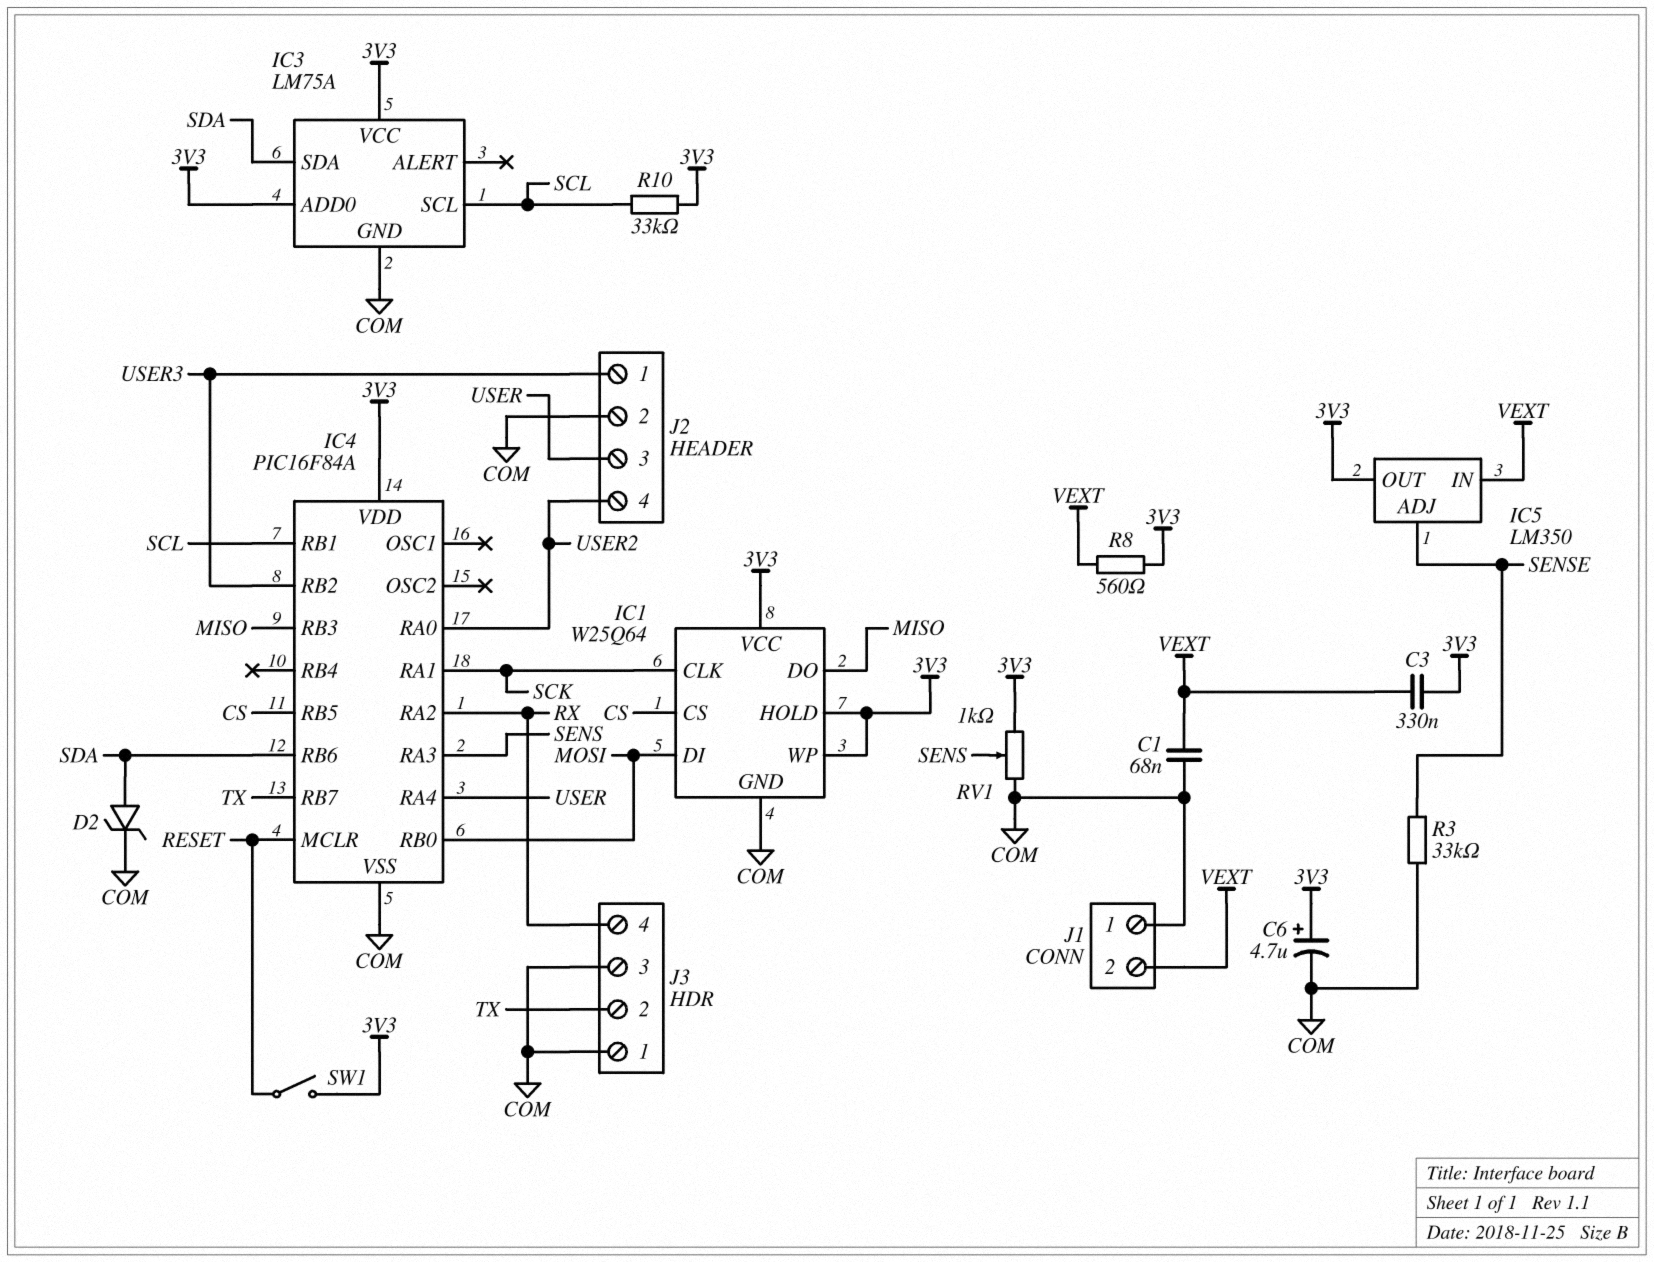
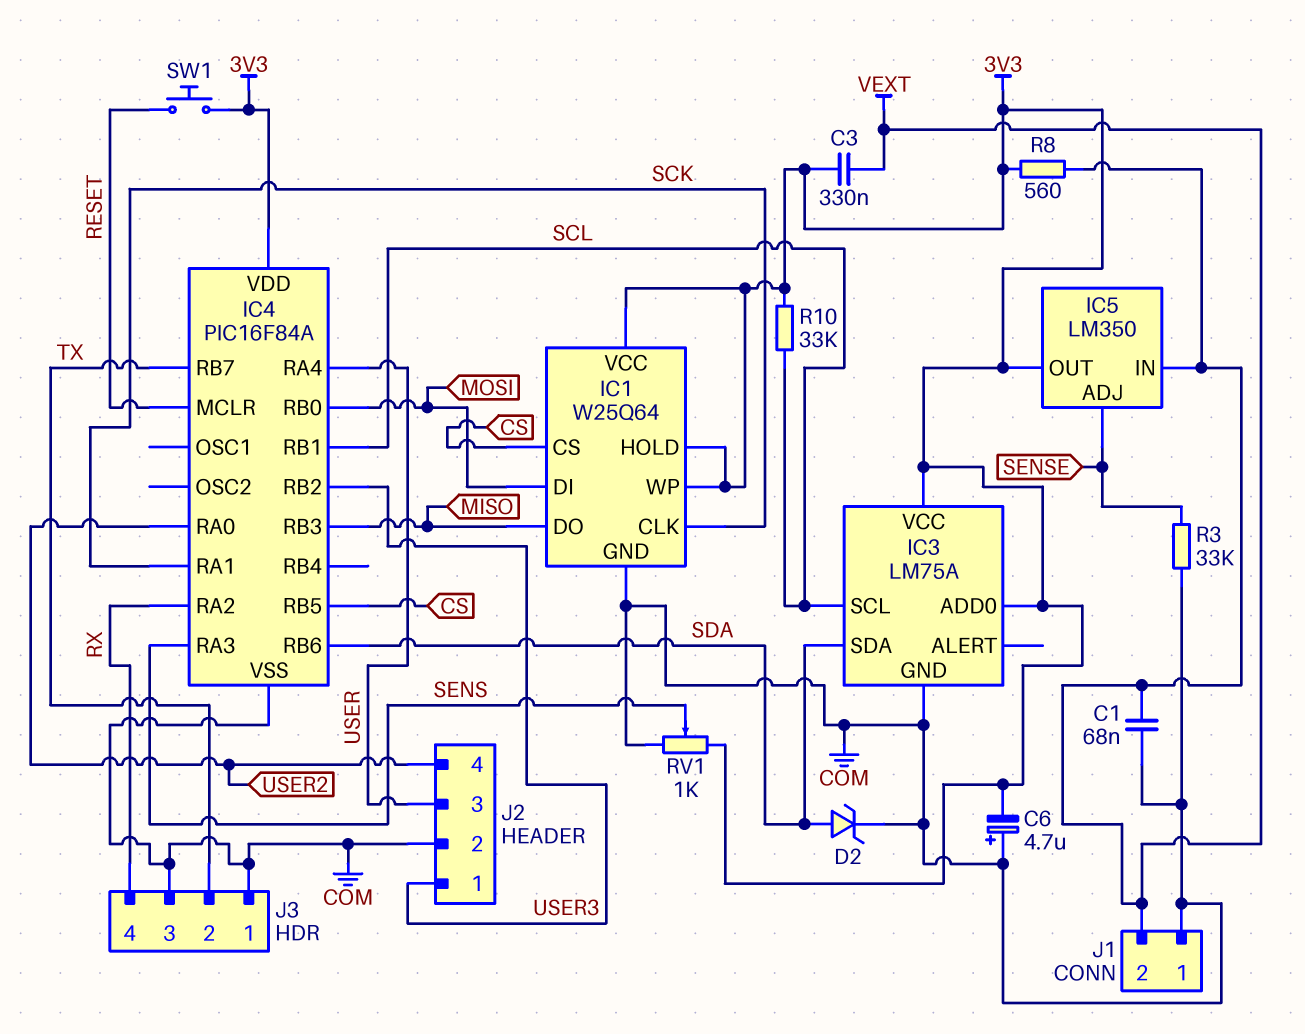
C6: 4.7uF (plus 3V3, minus COM) -> 4.7uF (plus COM, minus 3V3)
SW1: switch (3V3, RESET) -> button (3V3, RESET)

